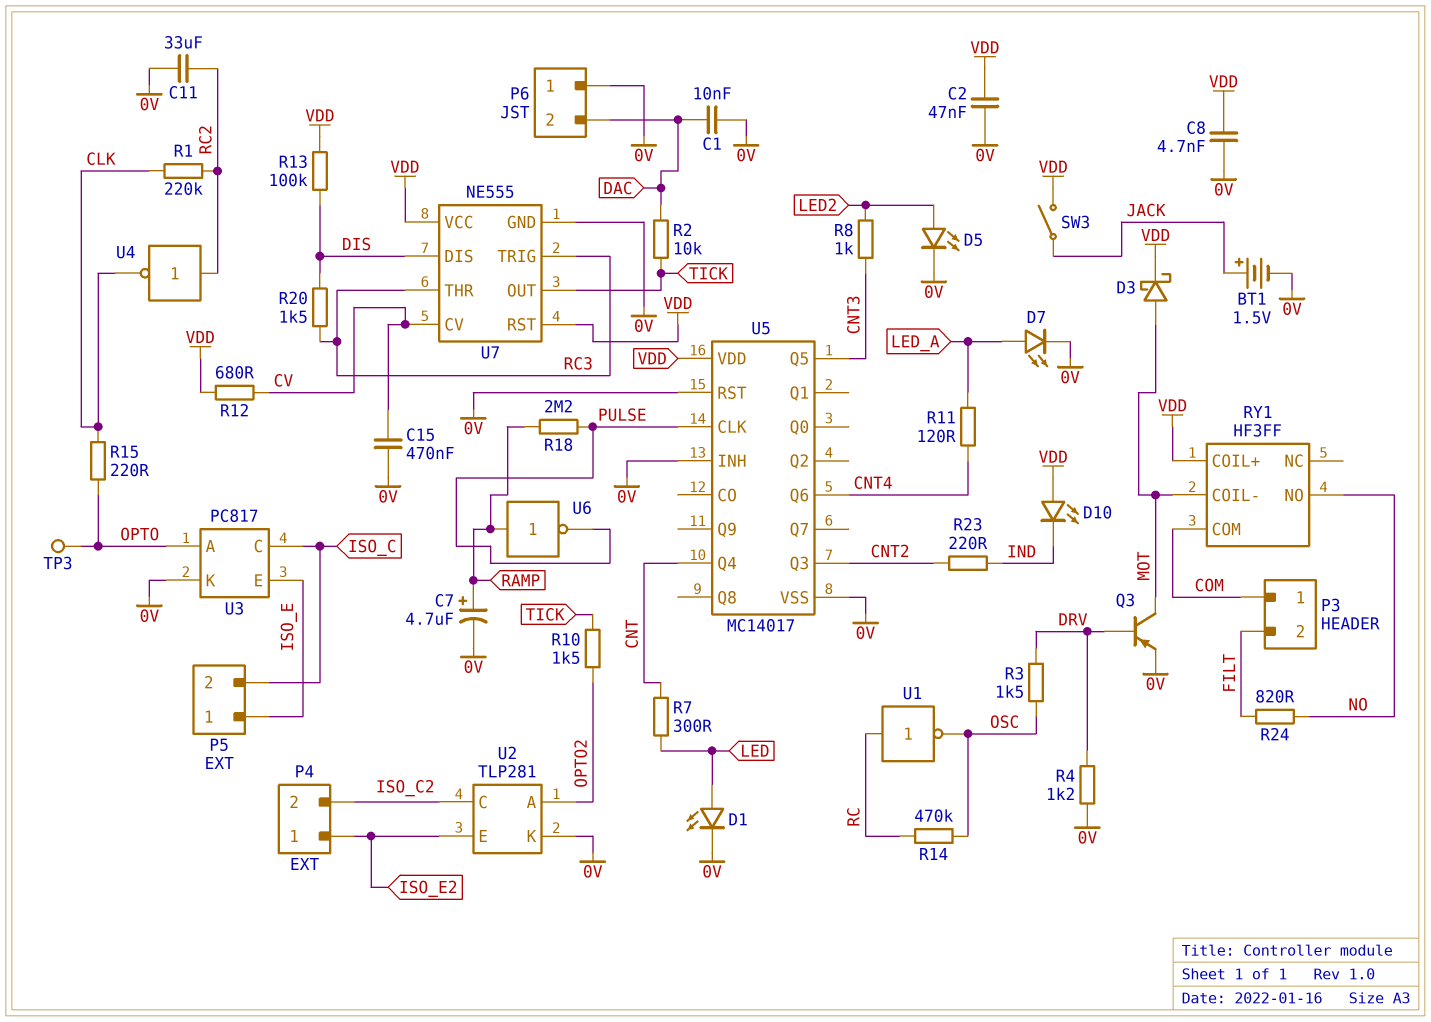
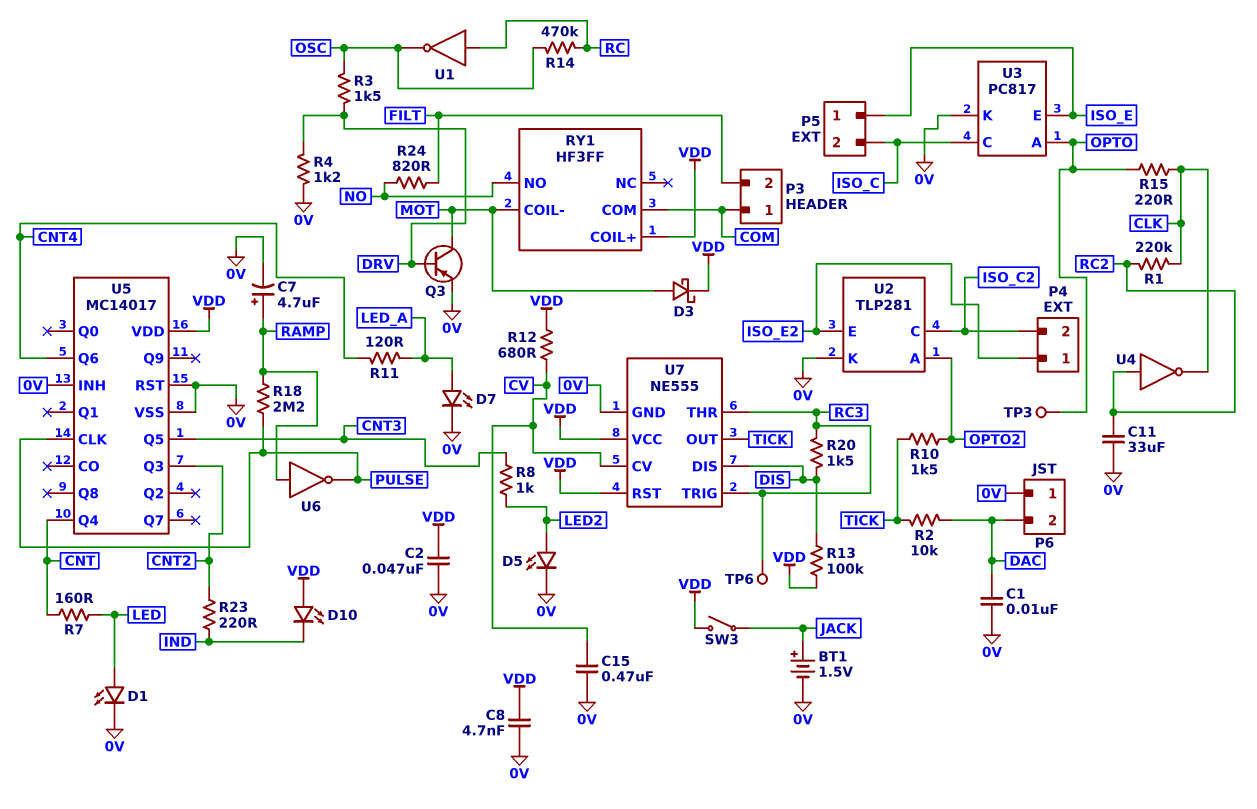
R7: 300 (CNT, LED) -> 160 (CNT, LED)
TP6: none -> test point (RC3)

